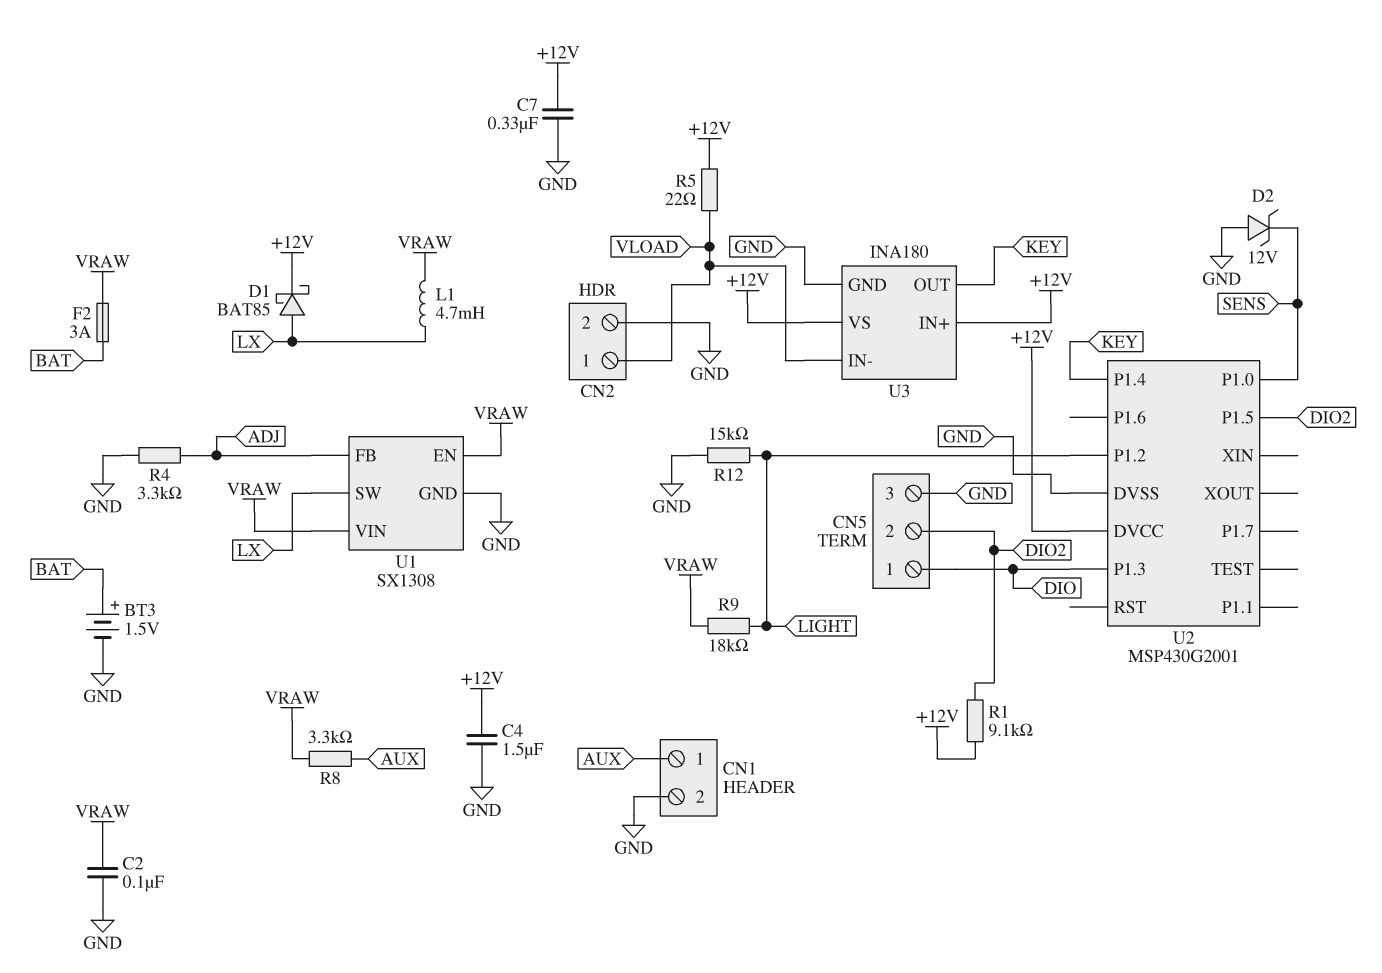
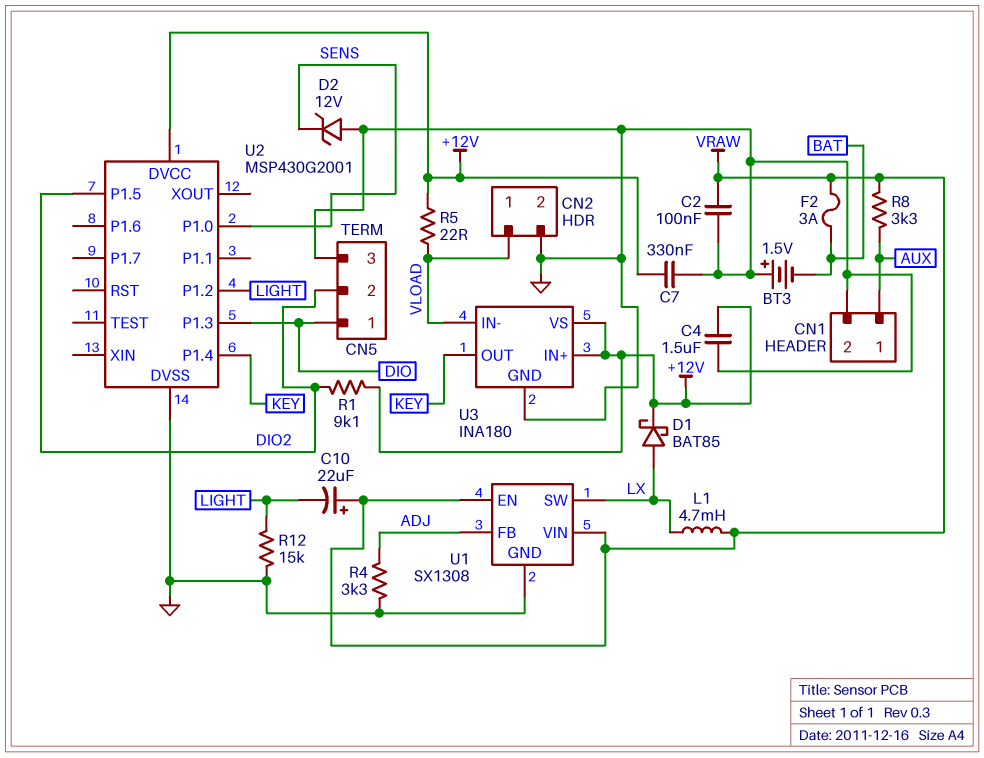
BT3: 1.5V (plus BAT, minus GND) -> 1.5V (plus GND, minus BAT)
C10: none -> 22uF (plus VRAW, minus LIGHT)
R9: 18k (LIGHT, VRAW) -> none

